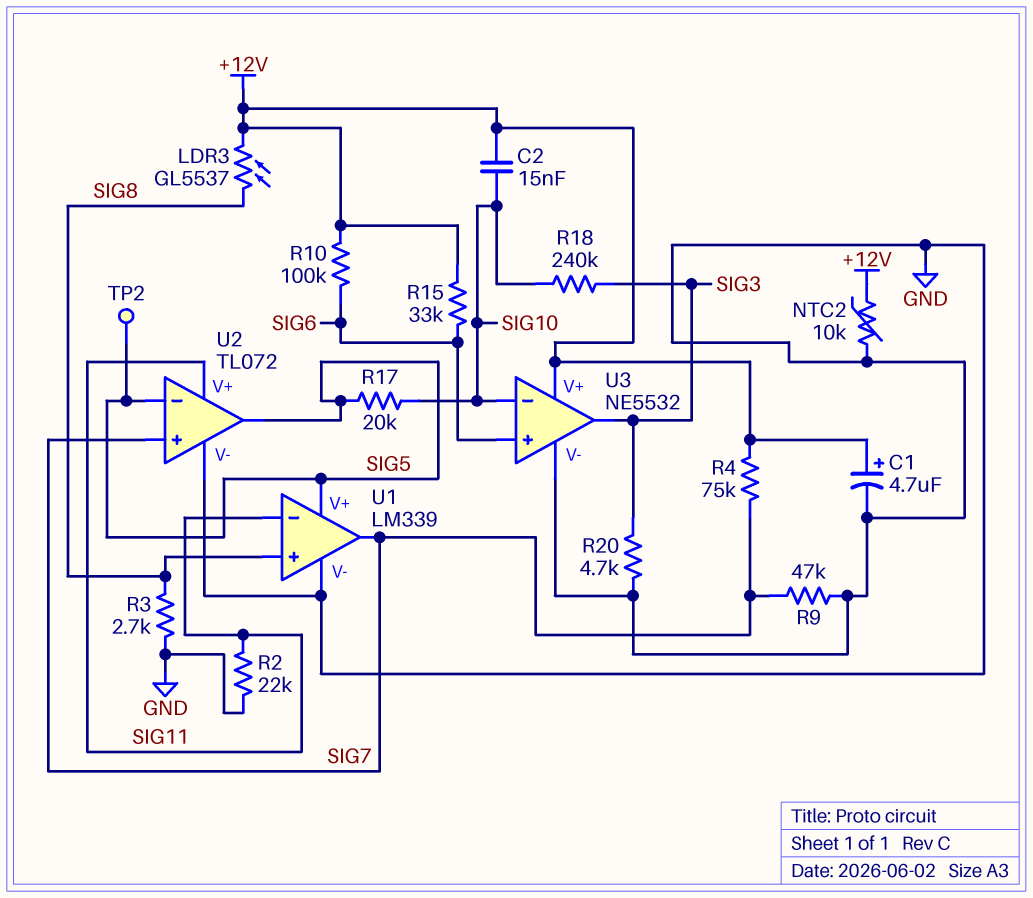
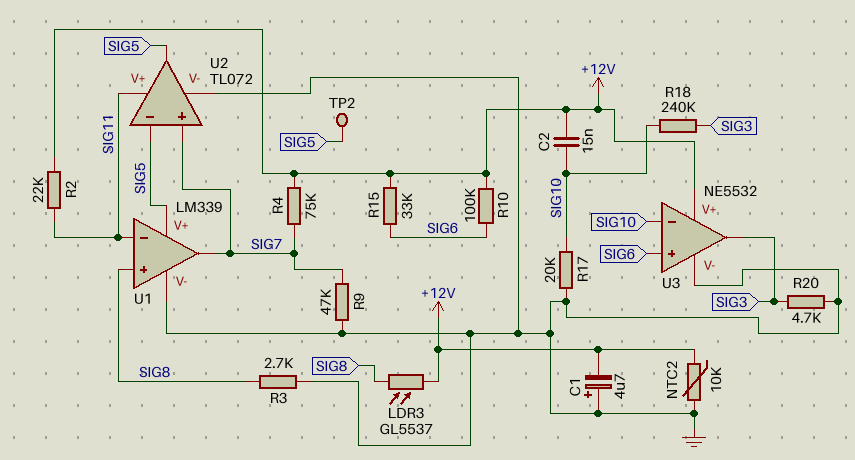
C1: 4.7uF (plus +12V, minus GND) -> 4.7uF (plus GND, minus +12V)
R2: 22k (GND, SIG11) -> 22k (+12V, SIG11)
R17: 20k (SIG5, SIG10) -> 20k (GND, SIG10)

